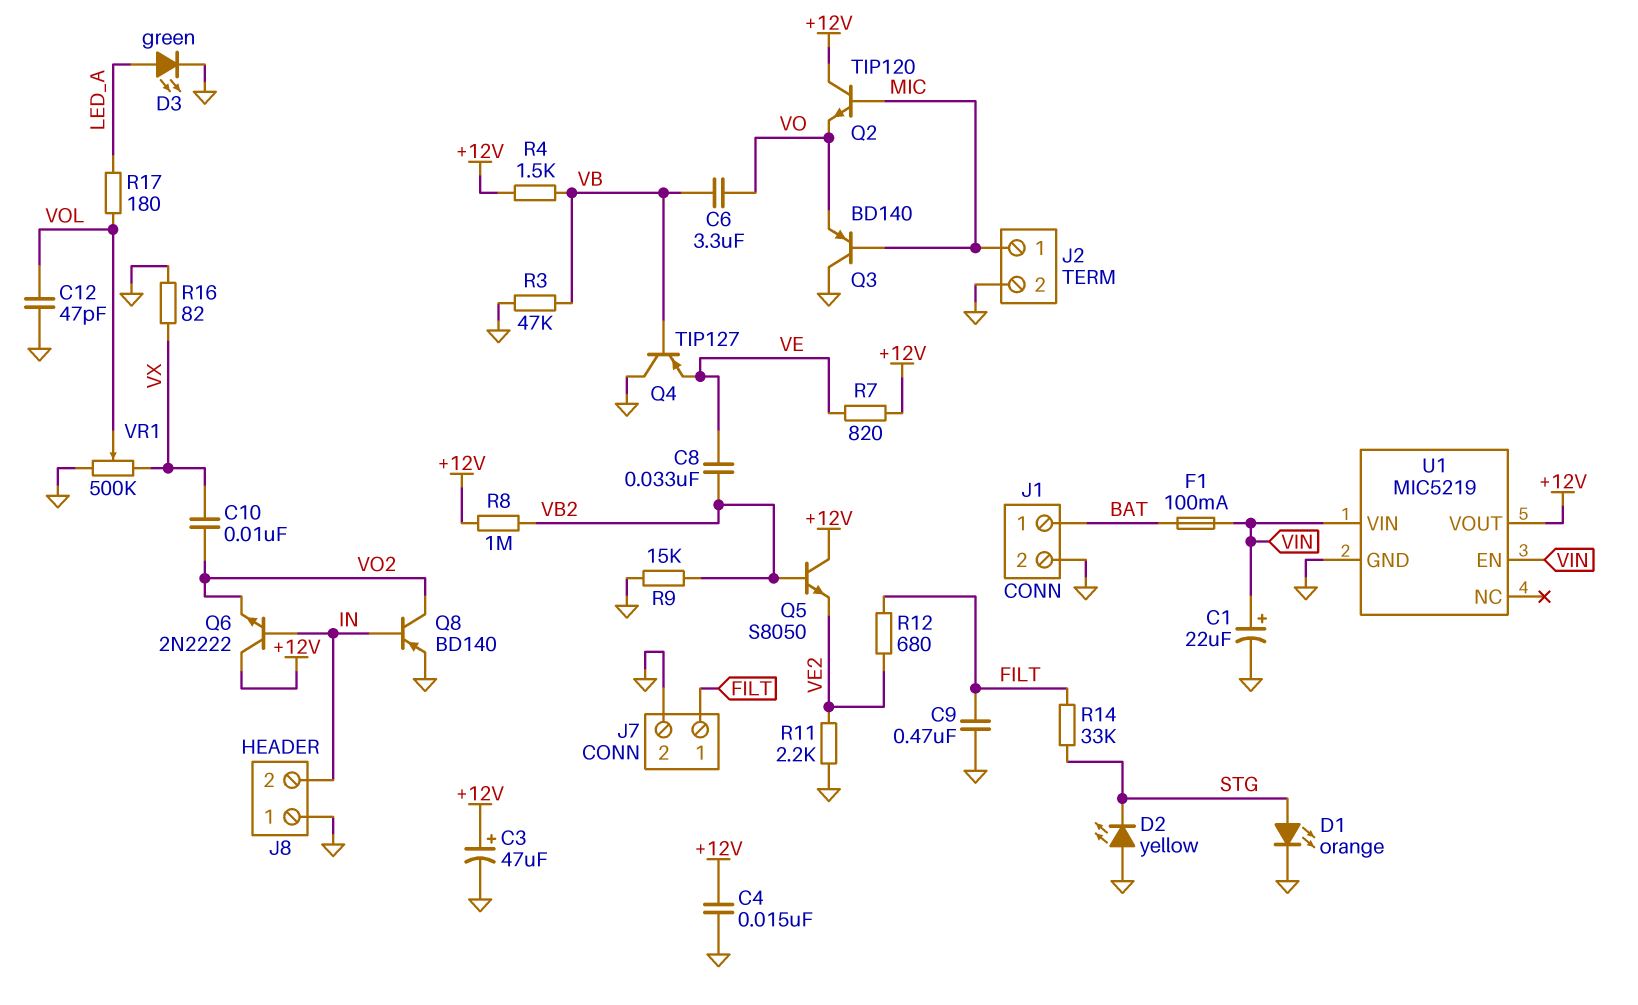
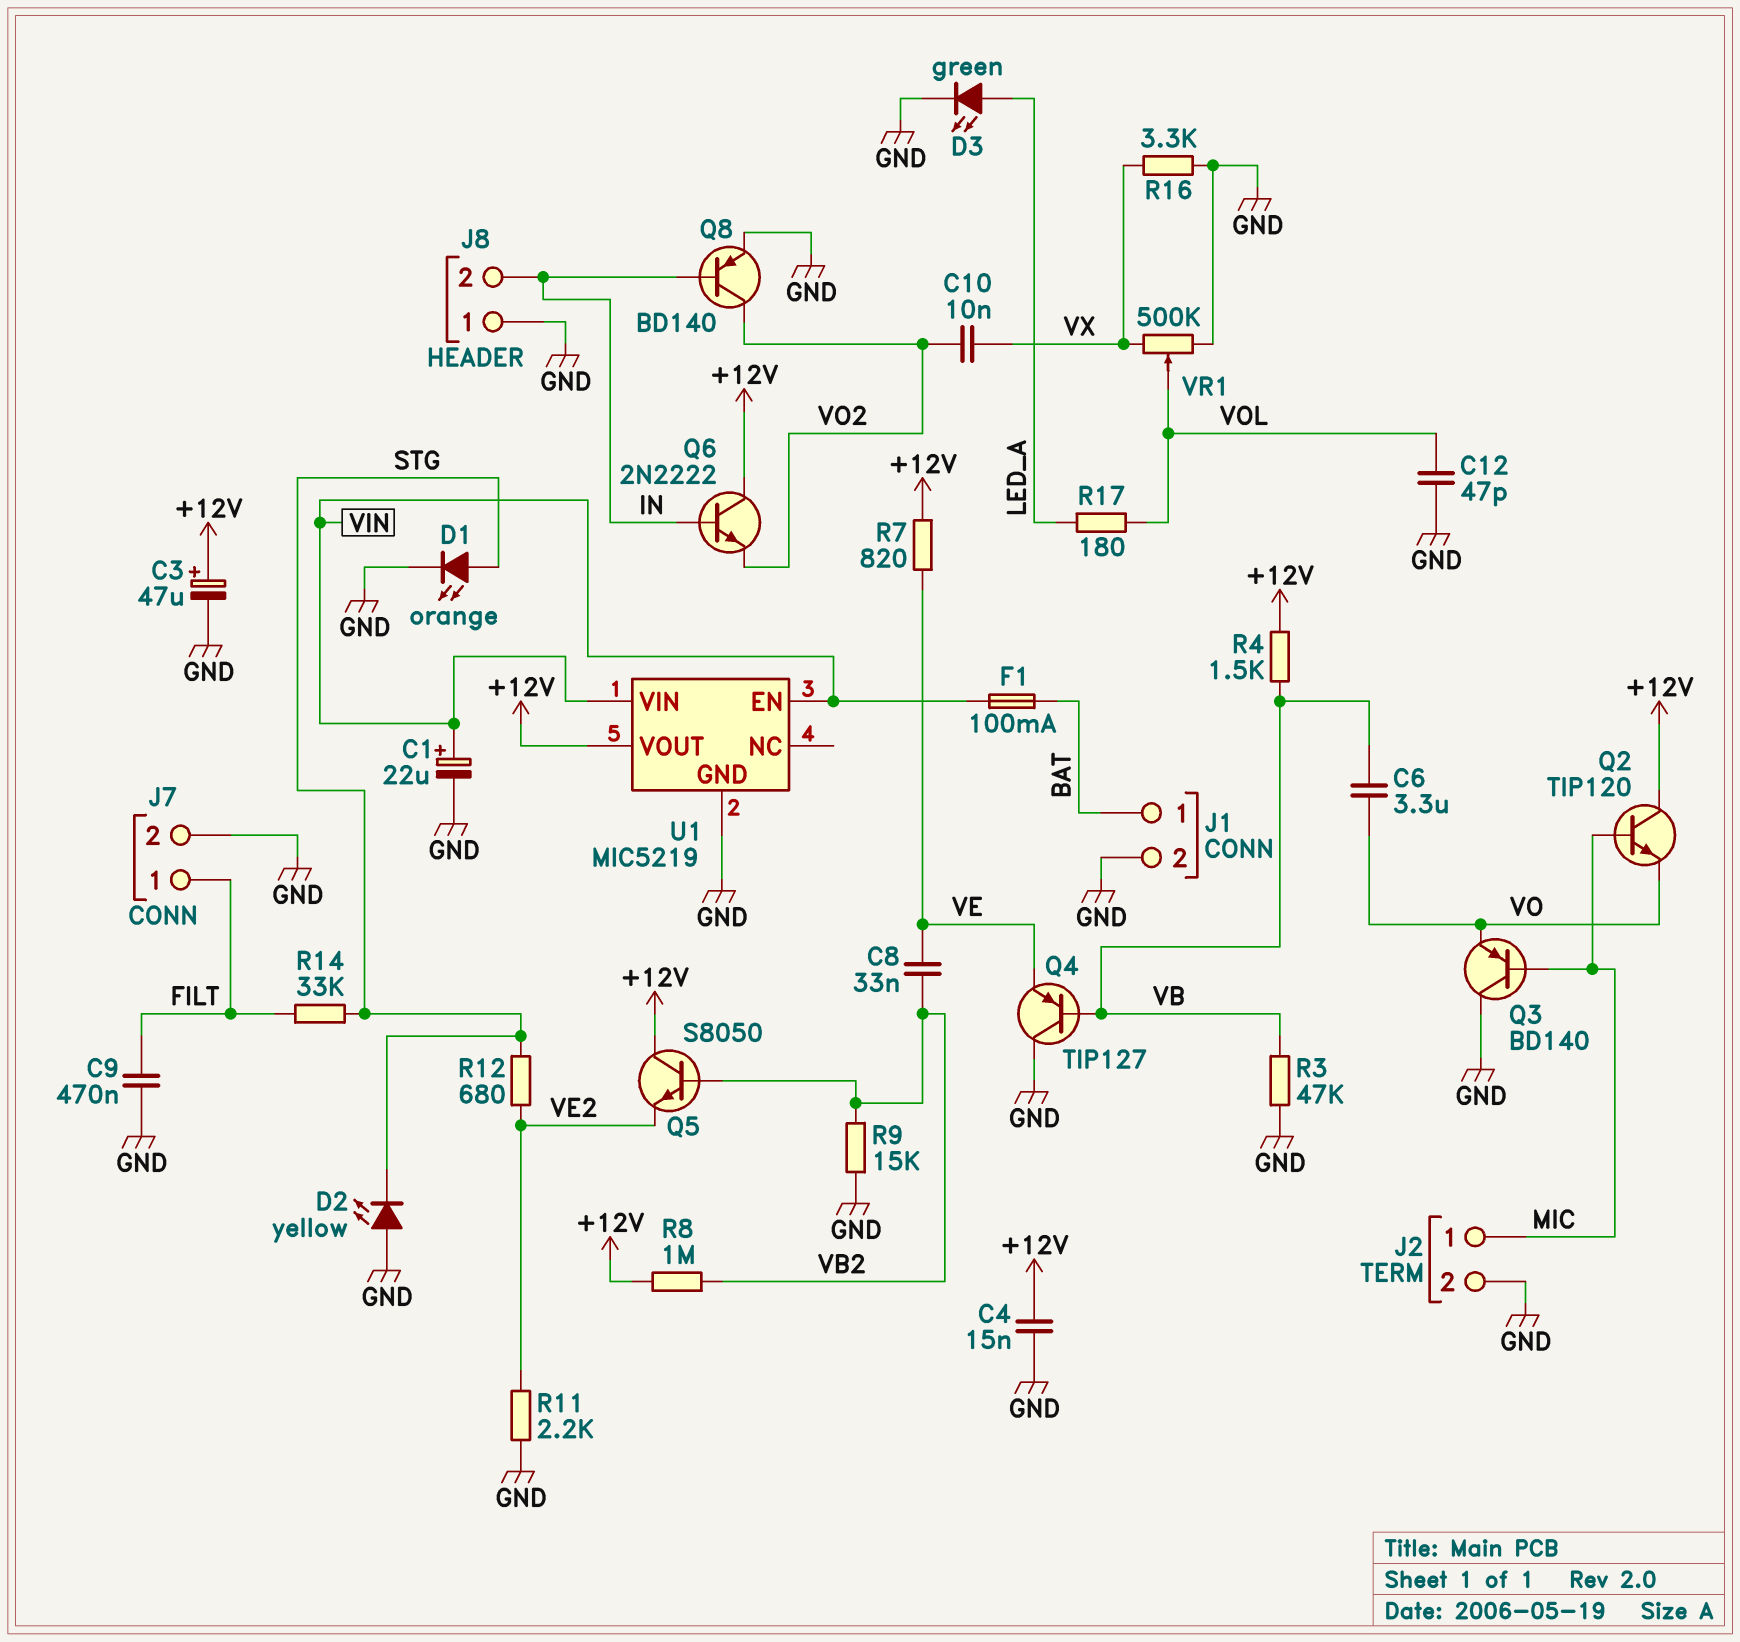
R12: 680 (FILT, VE2) -> 680 (STG, VE2)
R16: 82 (GND, VX) -> 3.3k (GND, VX)

